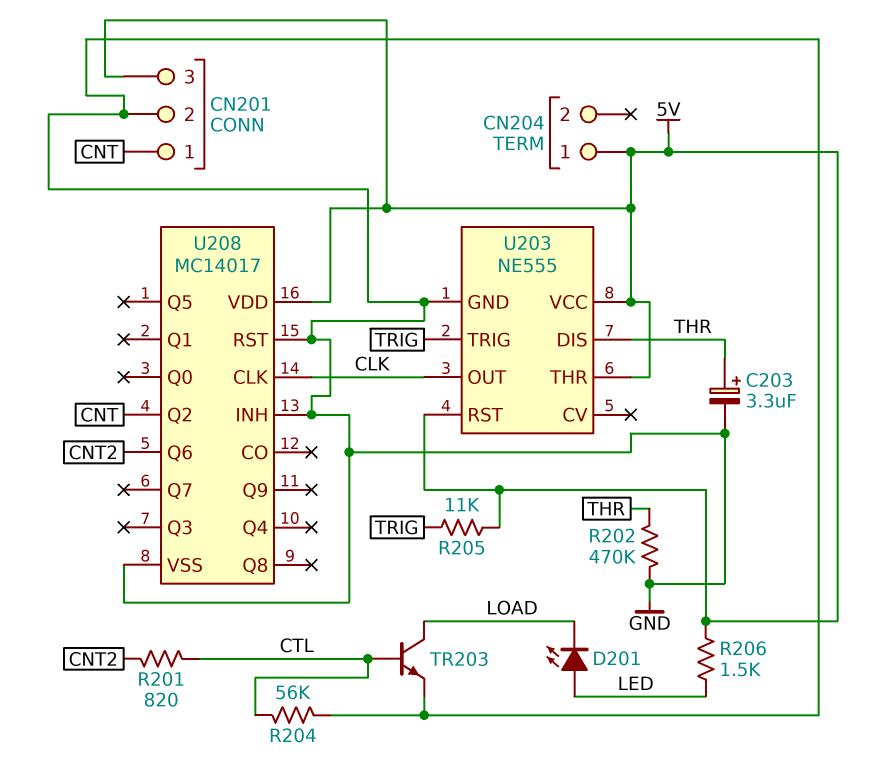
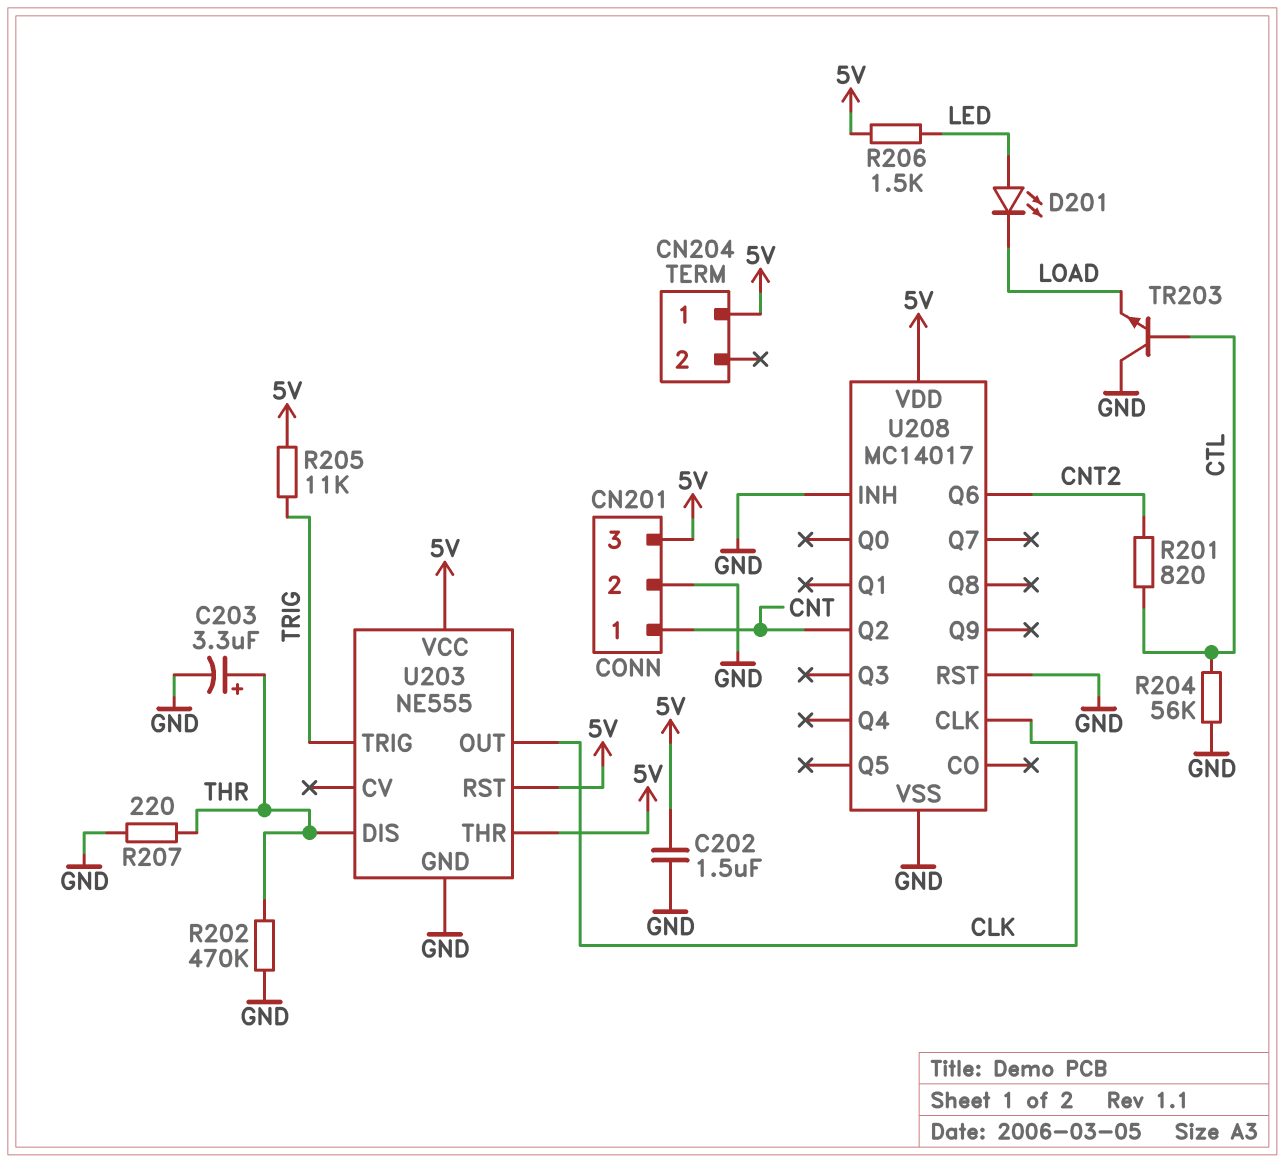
C202: none -> 1.5uF (5V, GND)
R207: none -> 220 (GND, THR)
TR203: NPN (B CTL, C LOAD, E GND) -> NPN (B CTL, C GND, E LOAD)

